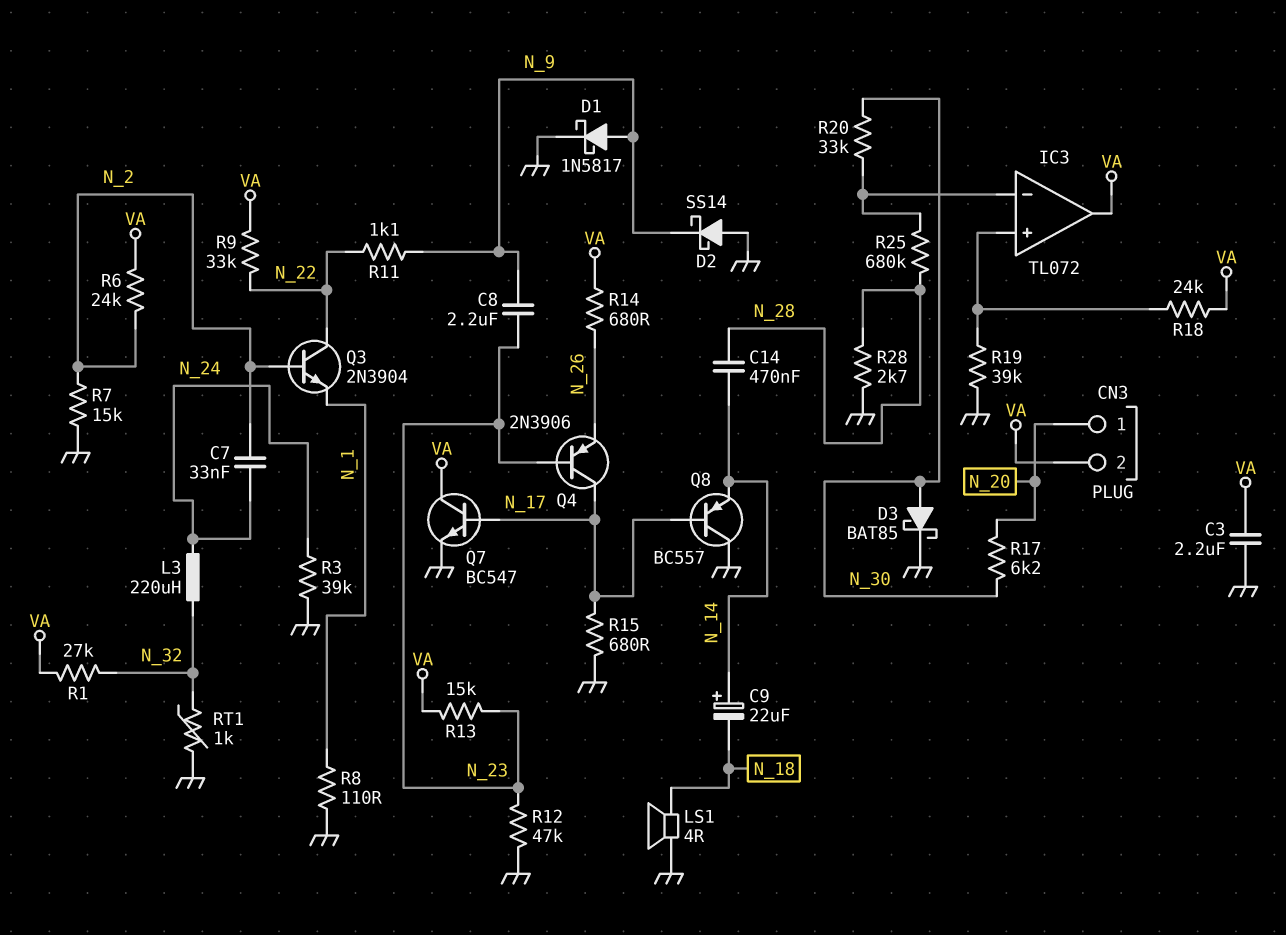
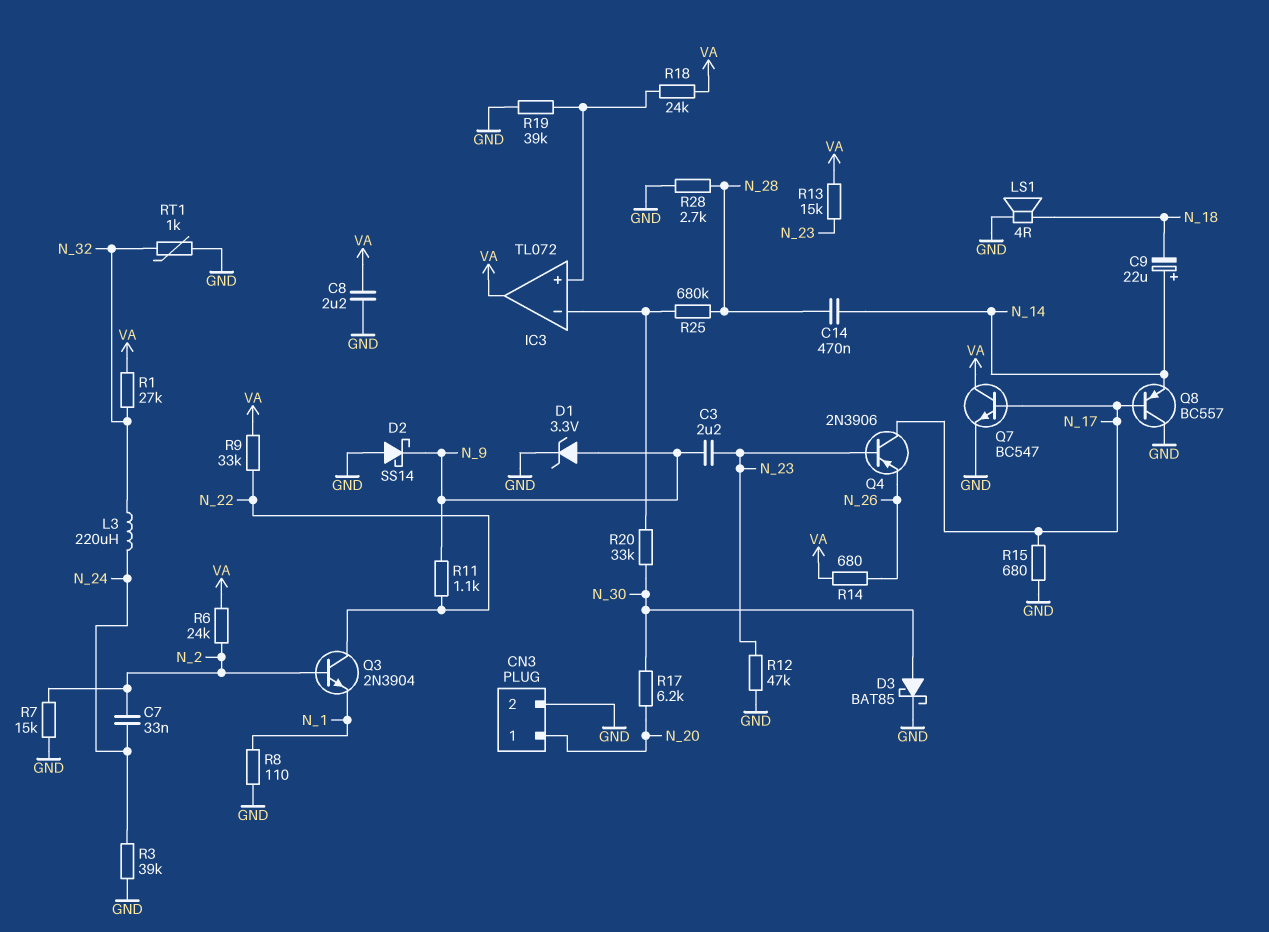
C3: 2.2uF (GND, VA) -> 2.2uF (N_9, N_23)
C8: 2.2uF (N_9, N_23) -> 2.2uF (GND, VA)
CN3 pin 2: VA -> GND
D1: schottky 1N5817 (A N_9, K GND) -> zener 3.3V (A N_9, K GND)

